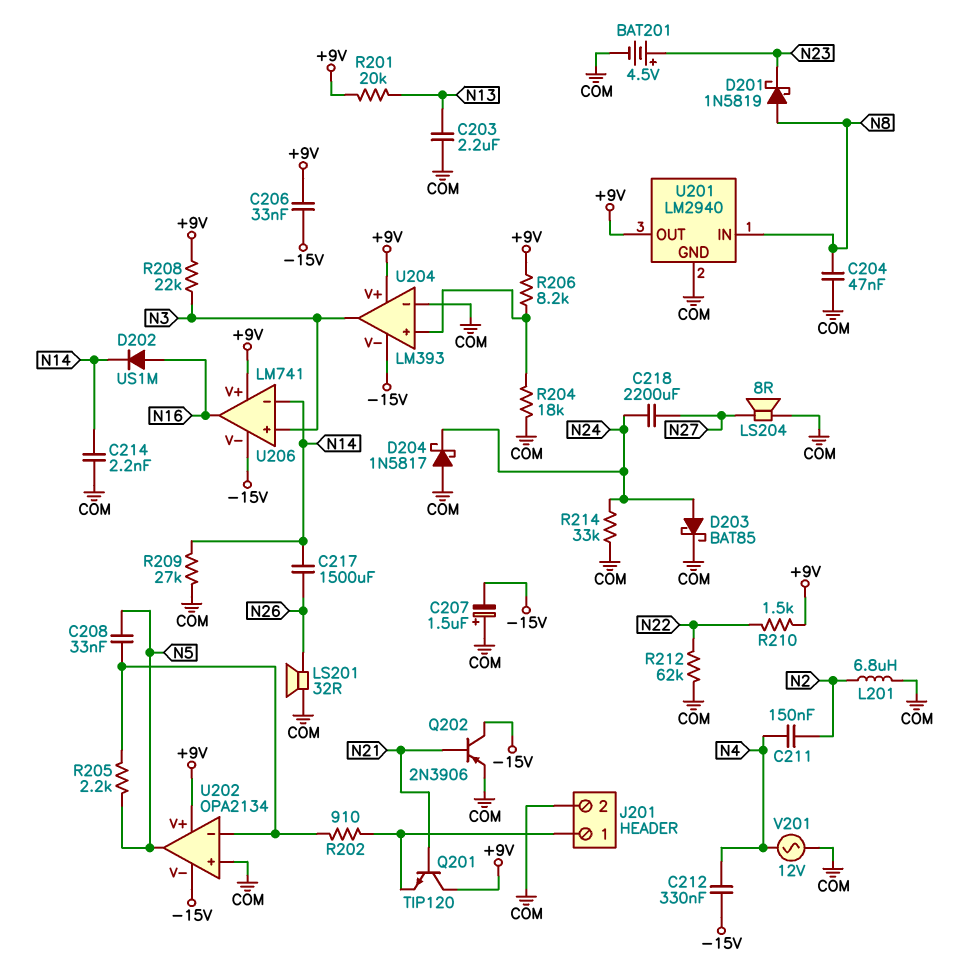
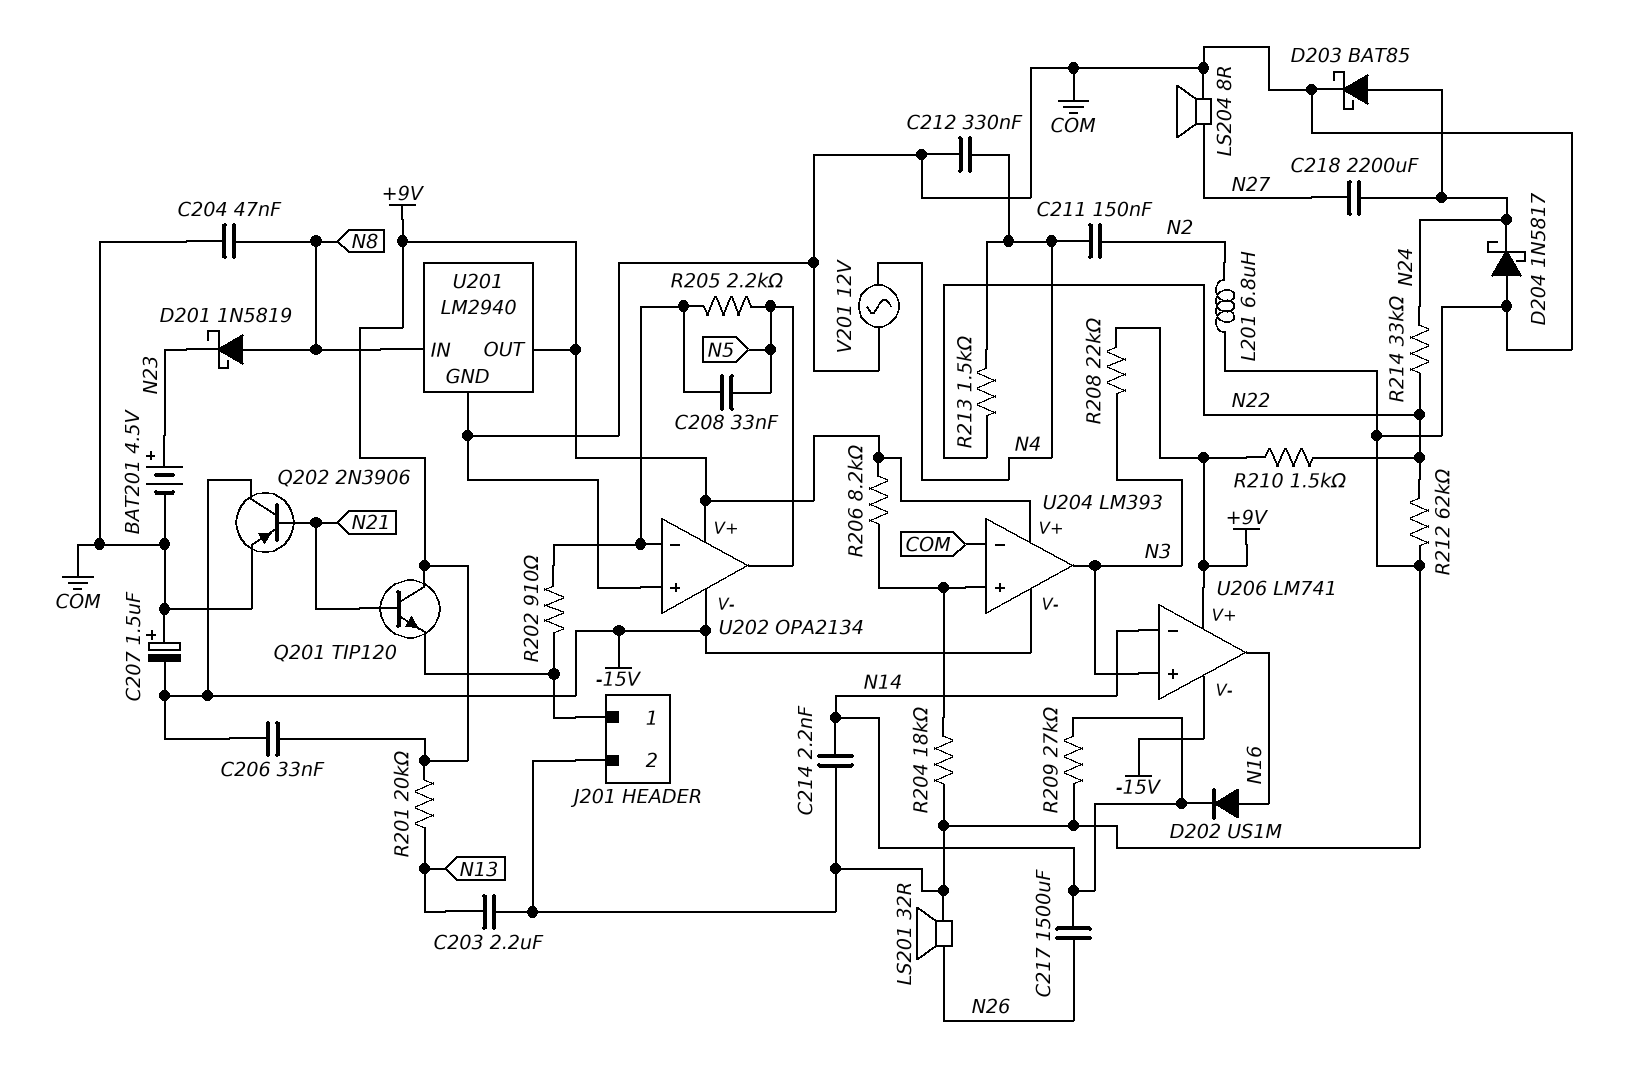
C212: 330nF (-15V, N4) -> 330nF (COM, N4)
R213: none -> 1.5k (N4, N22)
R214: 33k (COM, N24) -> 33k (N22, N24)

